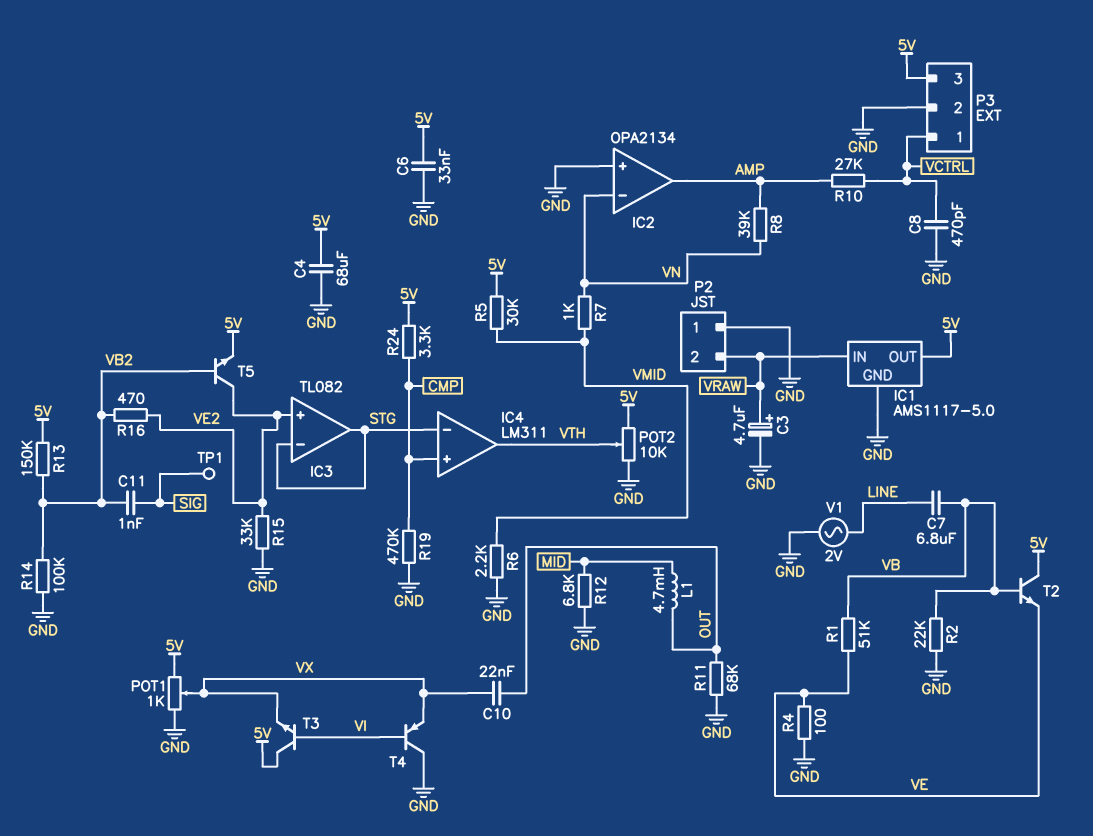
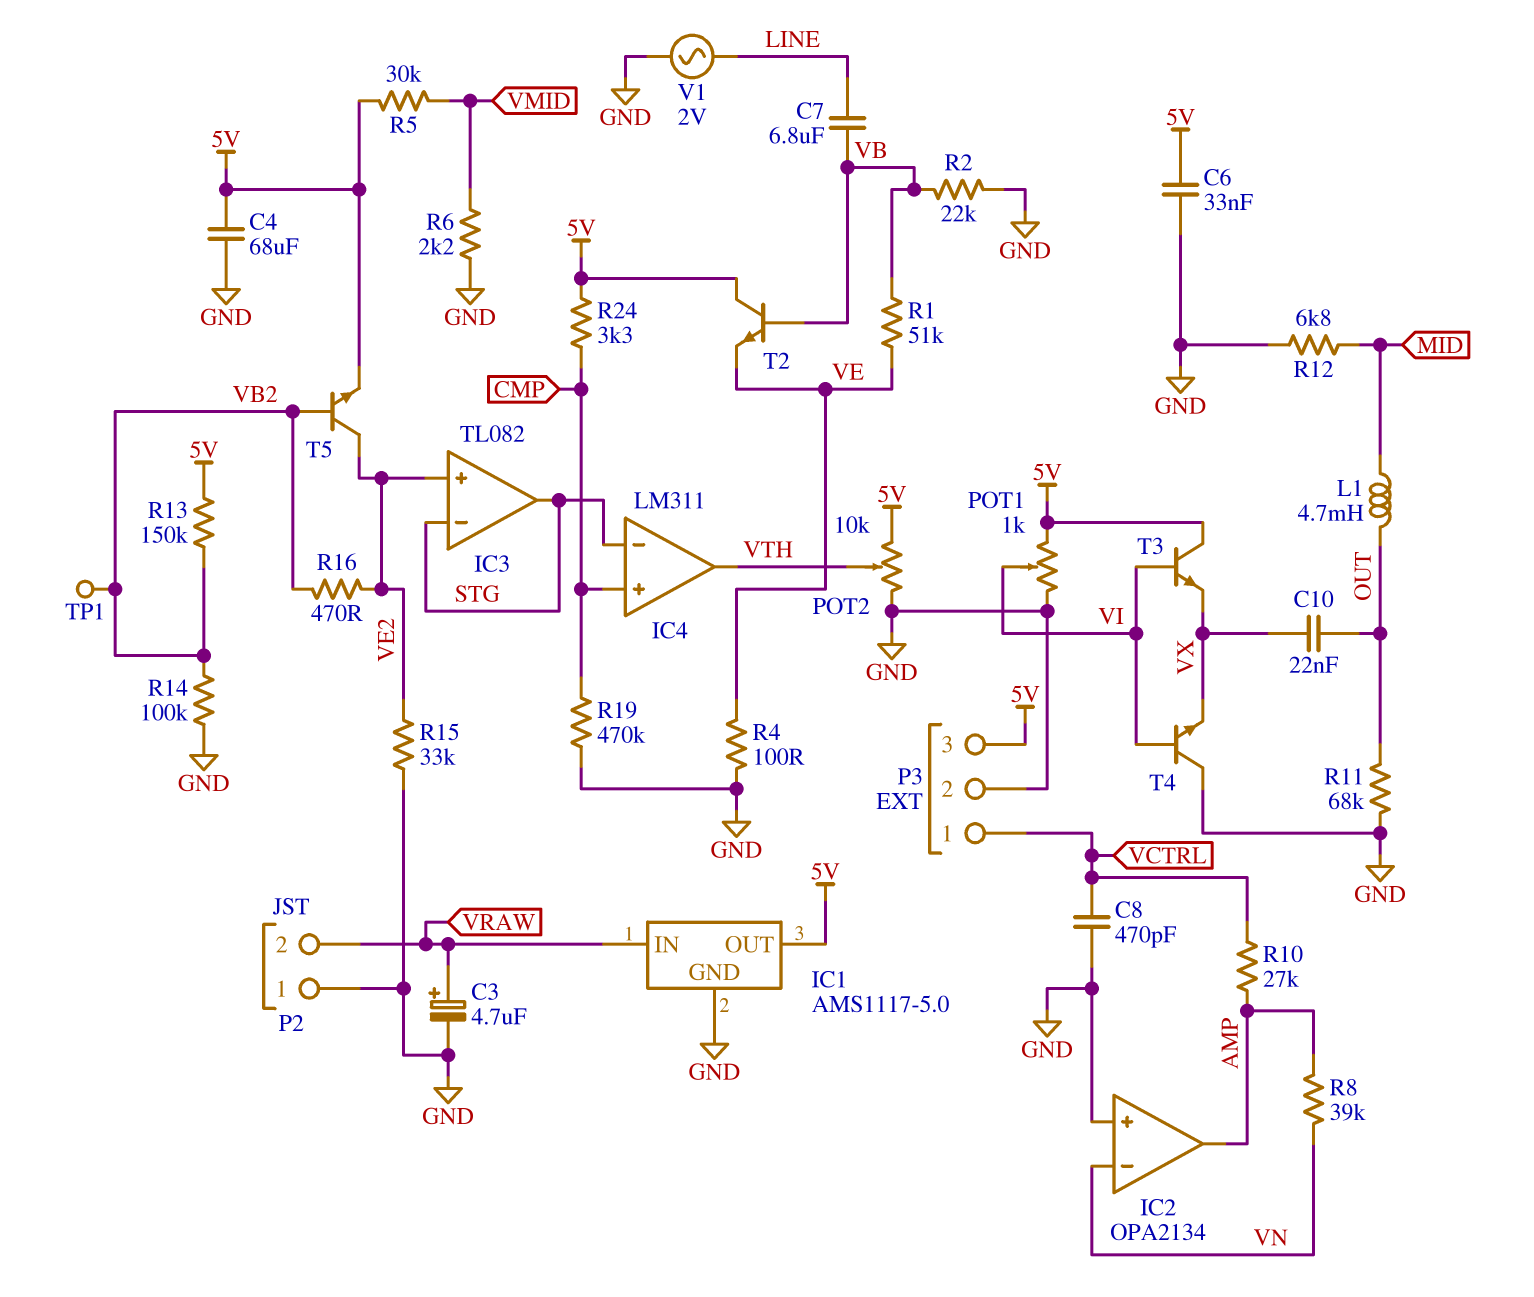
C11: 1nF (SIG, VB2) -> none
POT1: 1k (5V, GND, wiper VX) -> 1k (5V, GND, wiper VI)
R7: 1k (VMID, VN) -> none
T4: PNP (B VI, C GND, E VX) -> NPN (B VI, C GND, E VX)
TP1: test point (SIG) -> test point (VB2)

